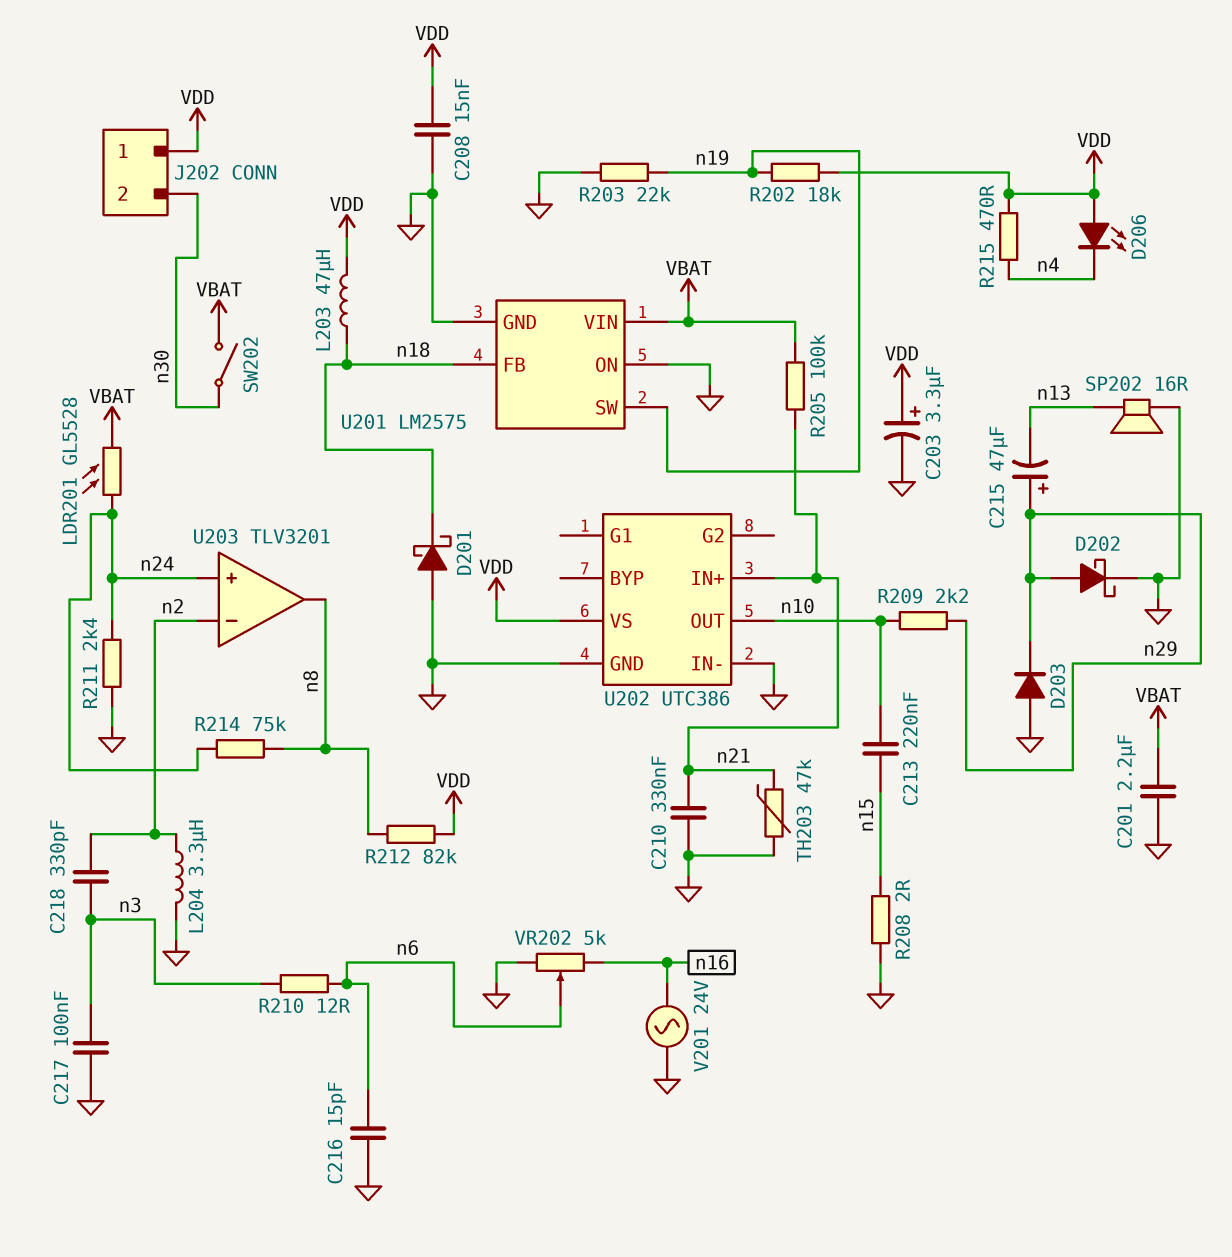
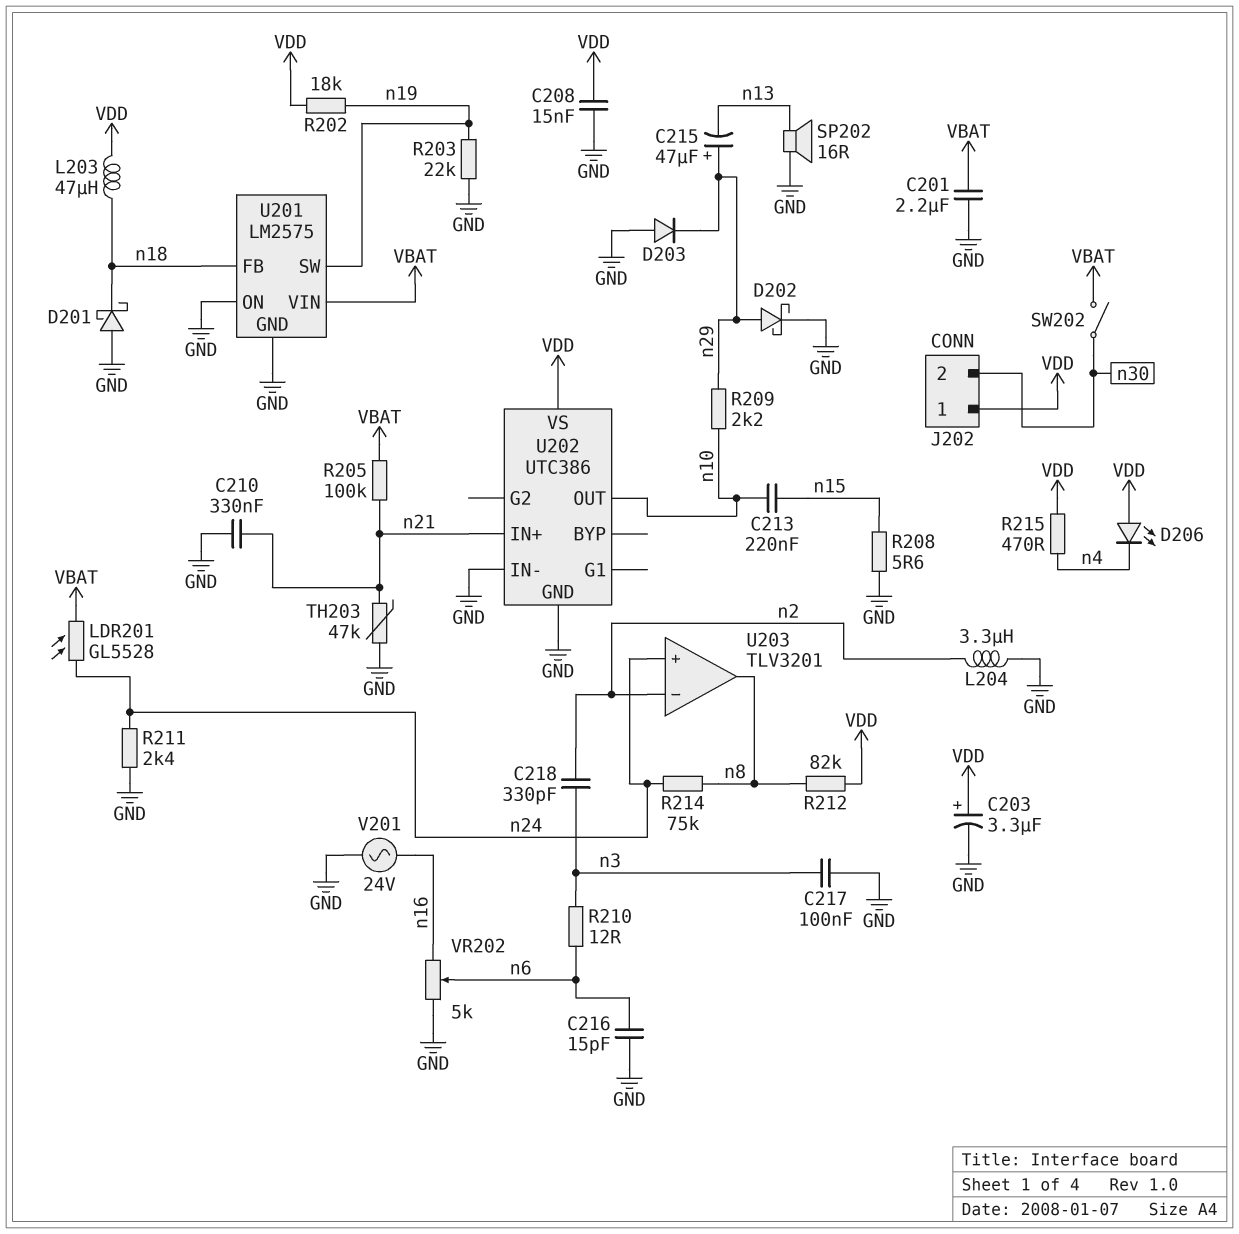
R208: 2 (GND, n15) -> 5.6 (GND, n15)

